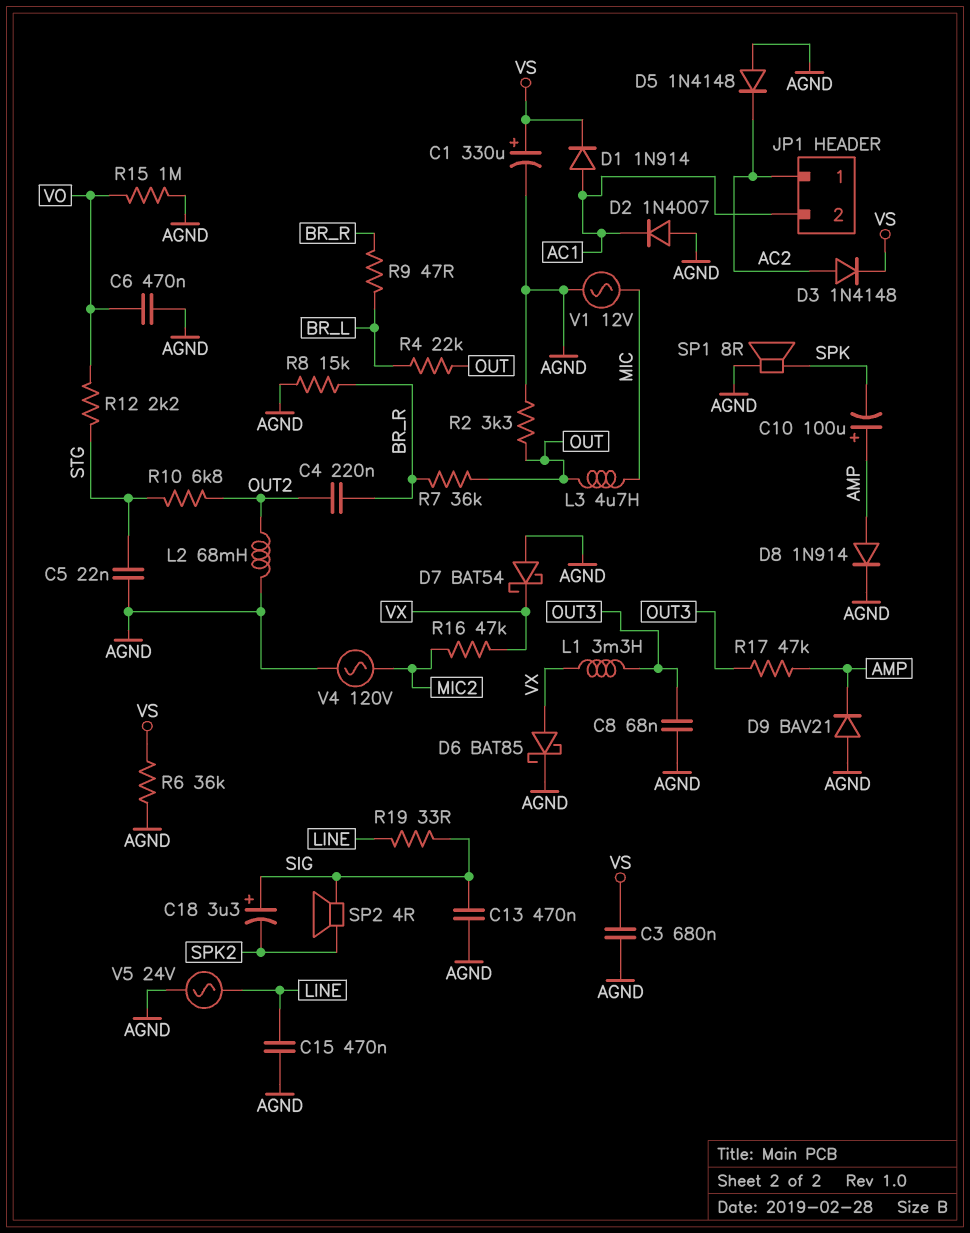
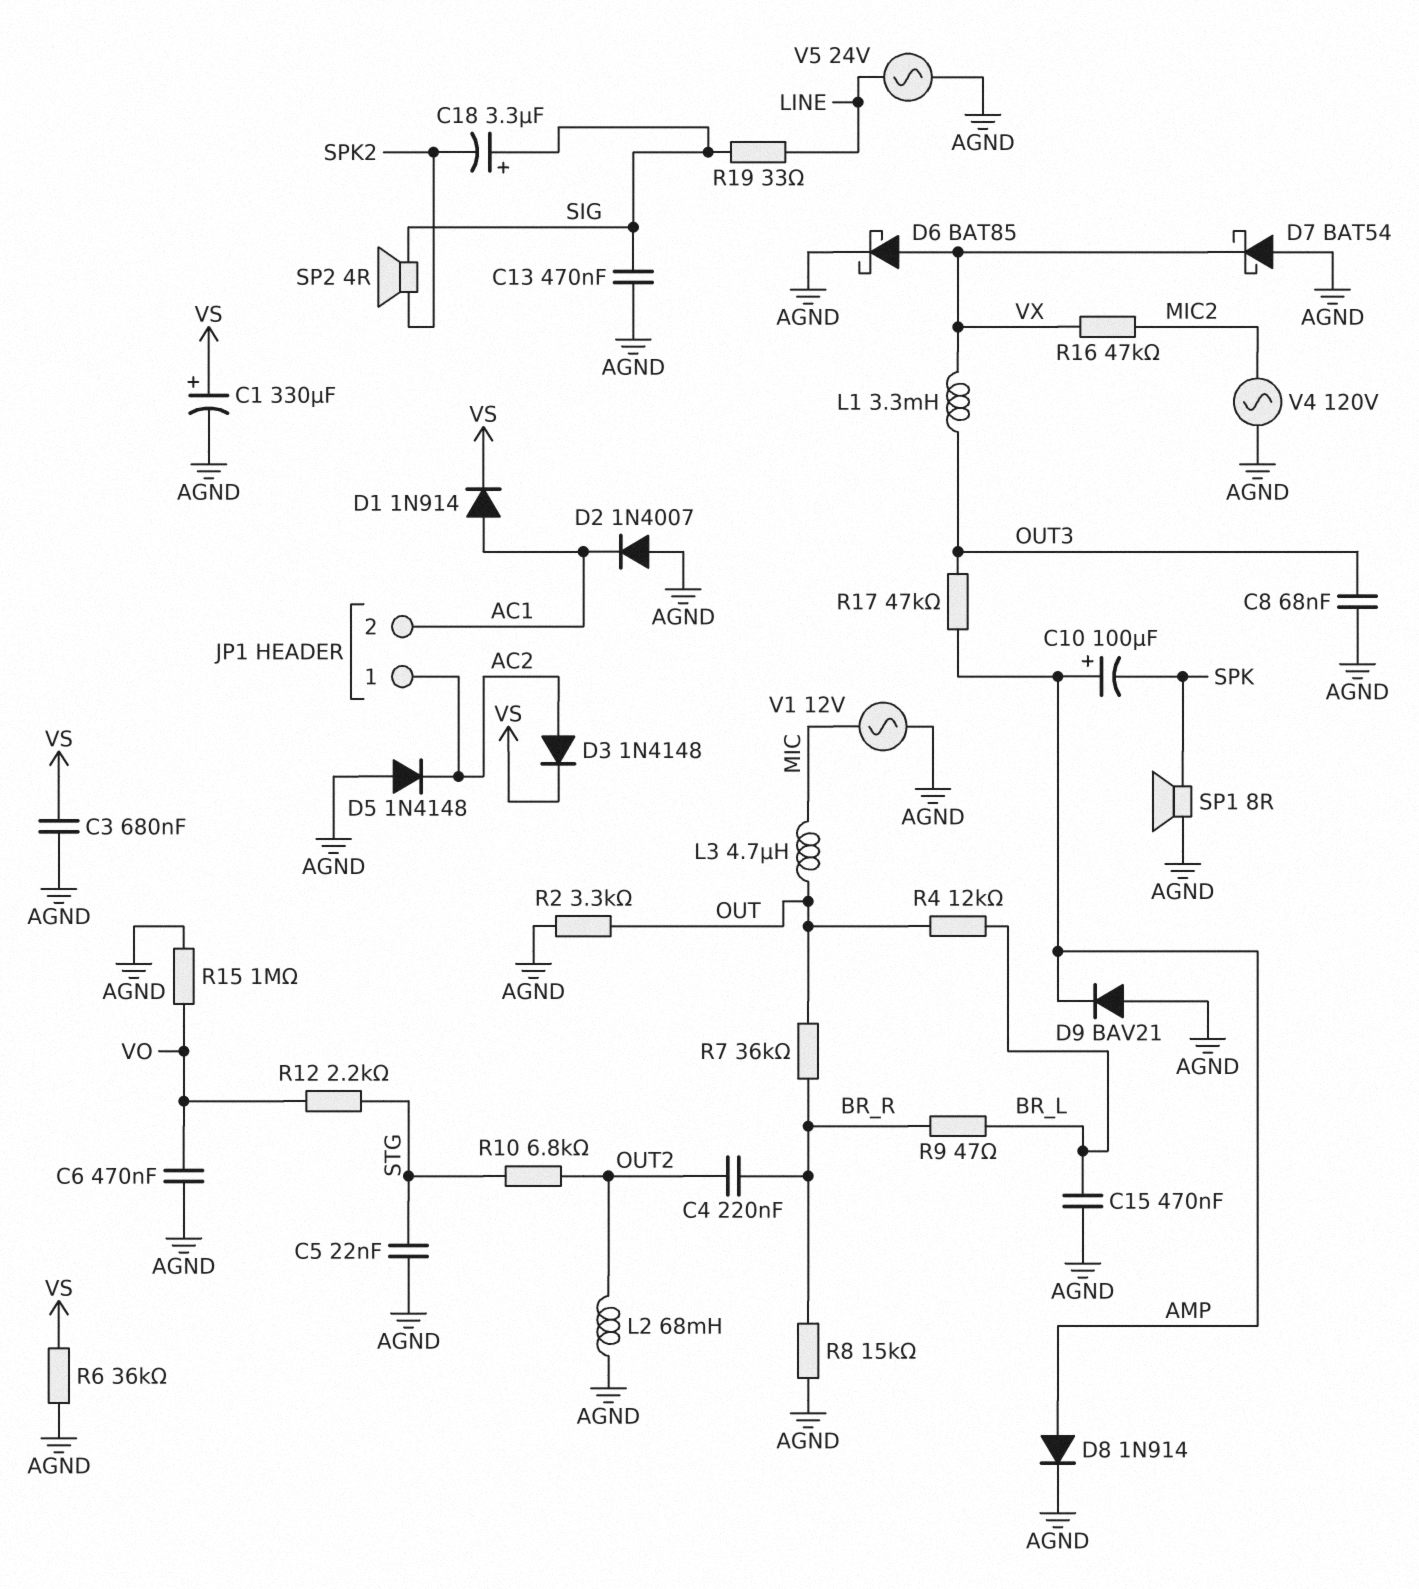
C15: 470nF (AGND, LINE) -> 470nF (AGND, BR_L)
R4: 22k (BR_L, OUT) -> 12k (BR_L, OUT)

